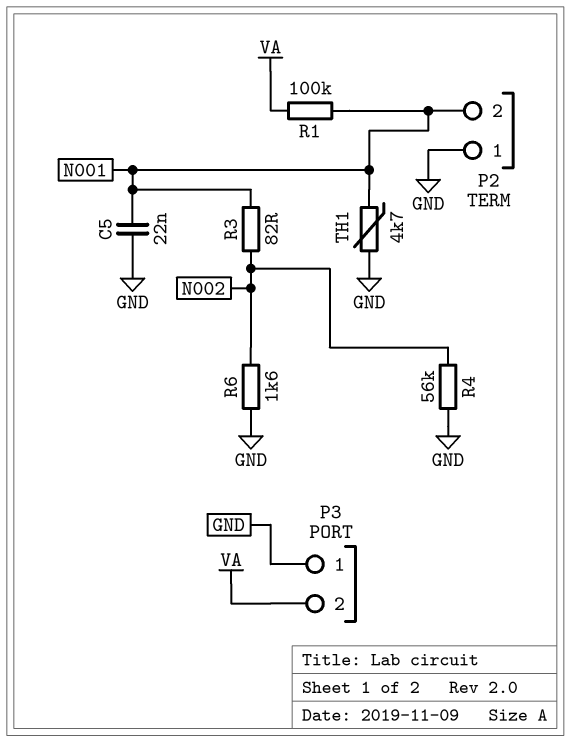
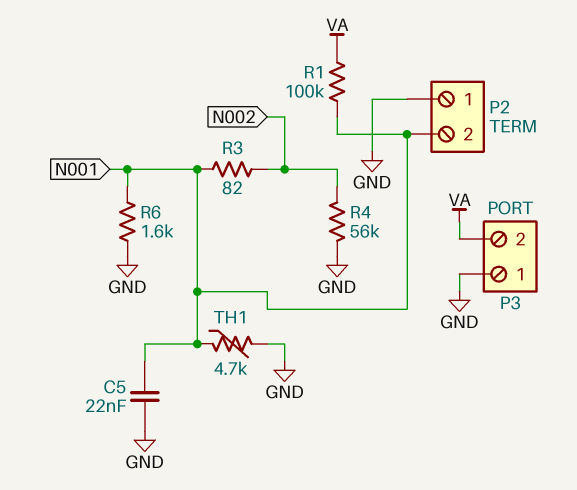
R6: 1.6k (GND, N002) -> 1.6k (GND, N001)

